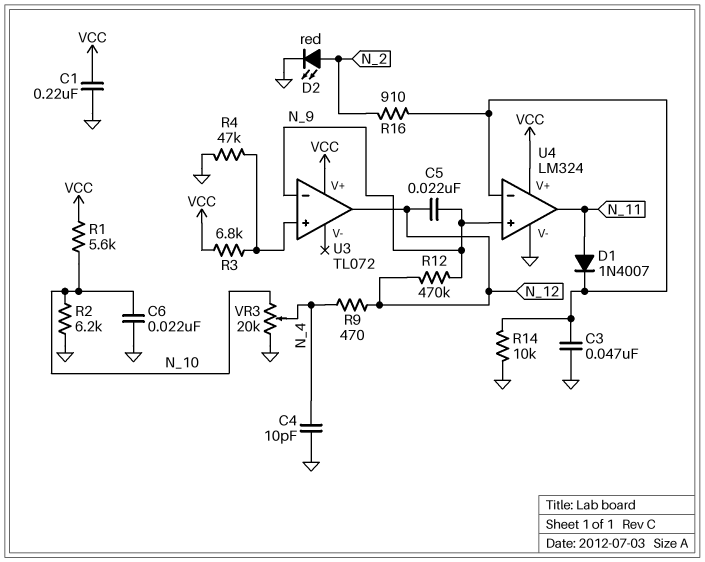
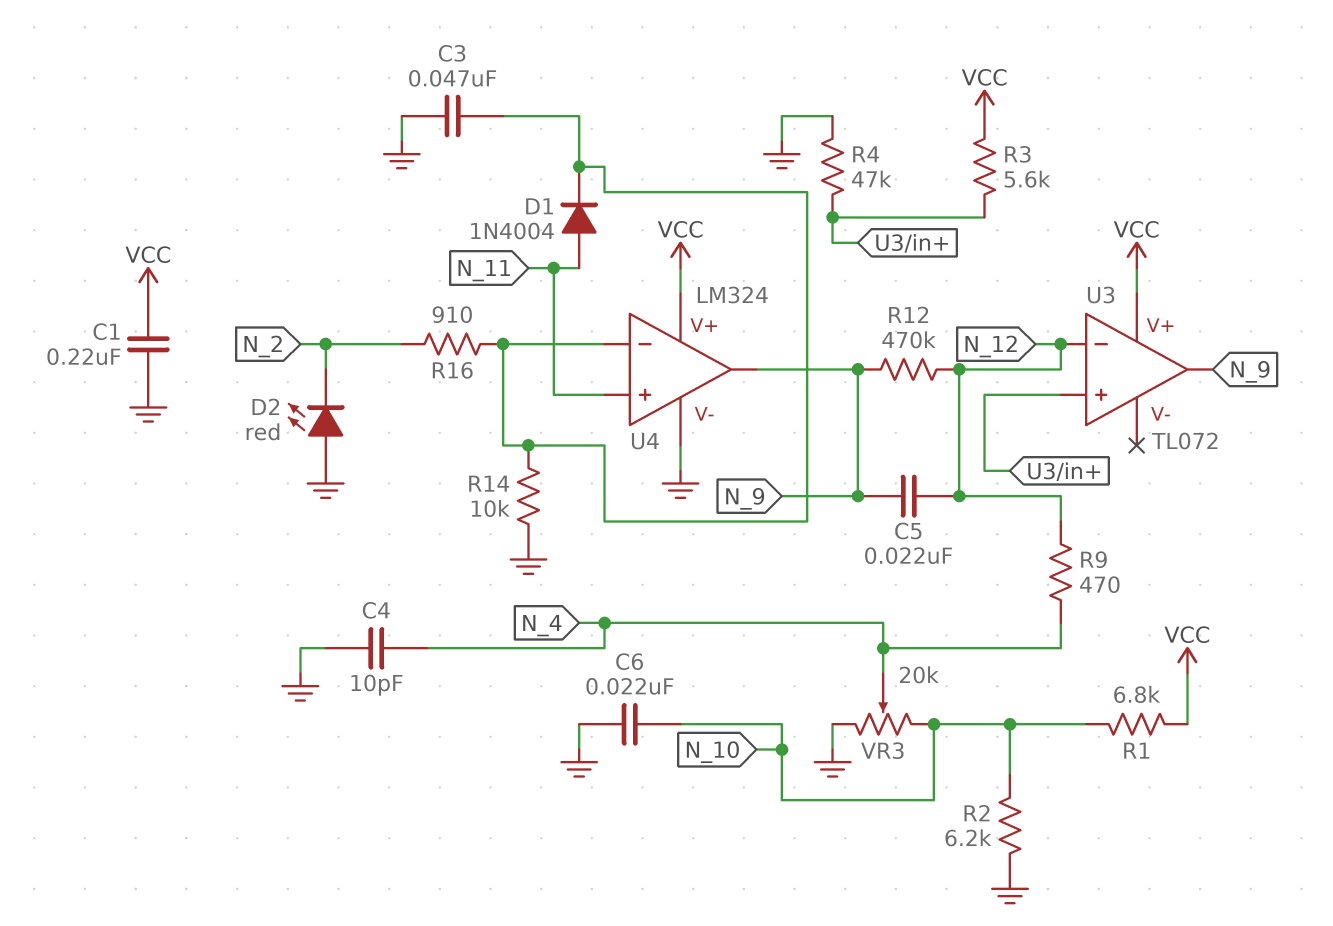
D1: diode 1N4007 (A N_11, K U4/in-) -> diode 1N4004 (A N_11, K U4/in-)
D2: LED red (A N_2, K GND) -> LED red (A GND, K N_2)
R1: 5.6k (N_10, VCC) -> 6.8k (N_10, VCC)
R3: 6.8k (U3/in+, VCC) -> 5.6k (U3/in+, VCC)
U3 pin in-: N_9 -> N_12
U3 pin out: N_12 -> N_9
U4 pin in+: N_9 -> N_11
U4 pin out: N_11 -> N_9

